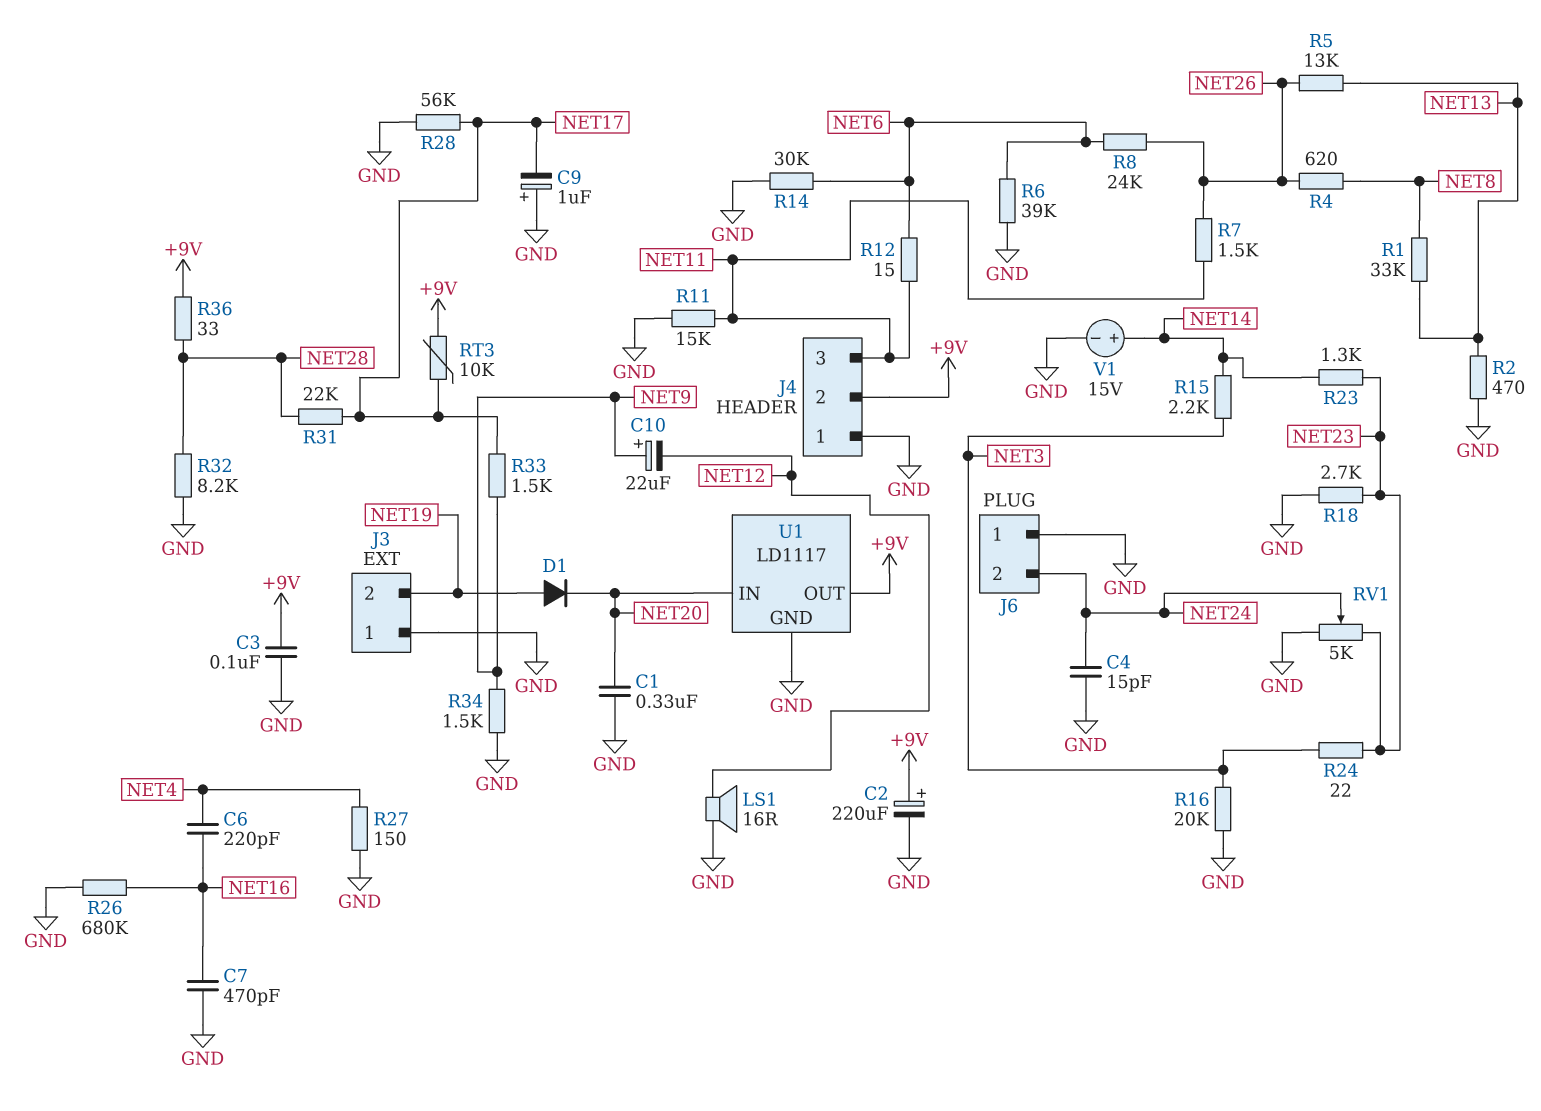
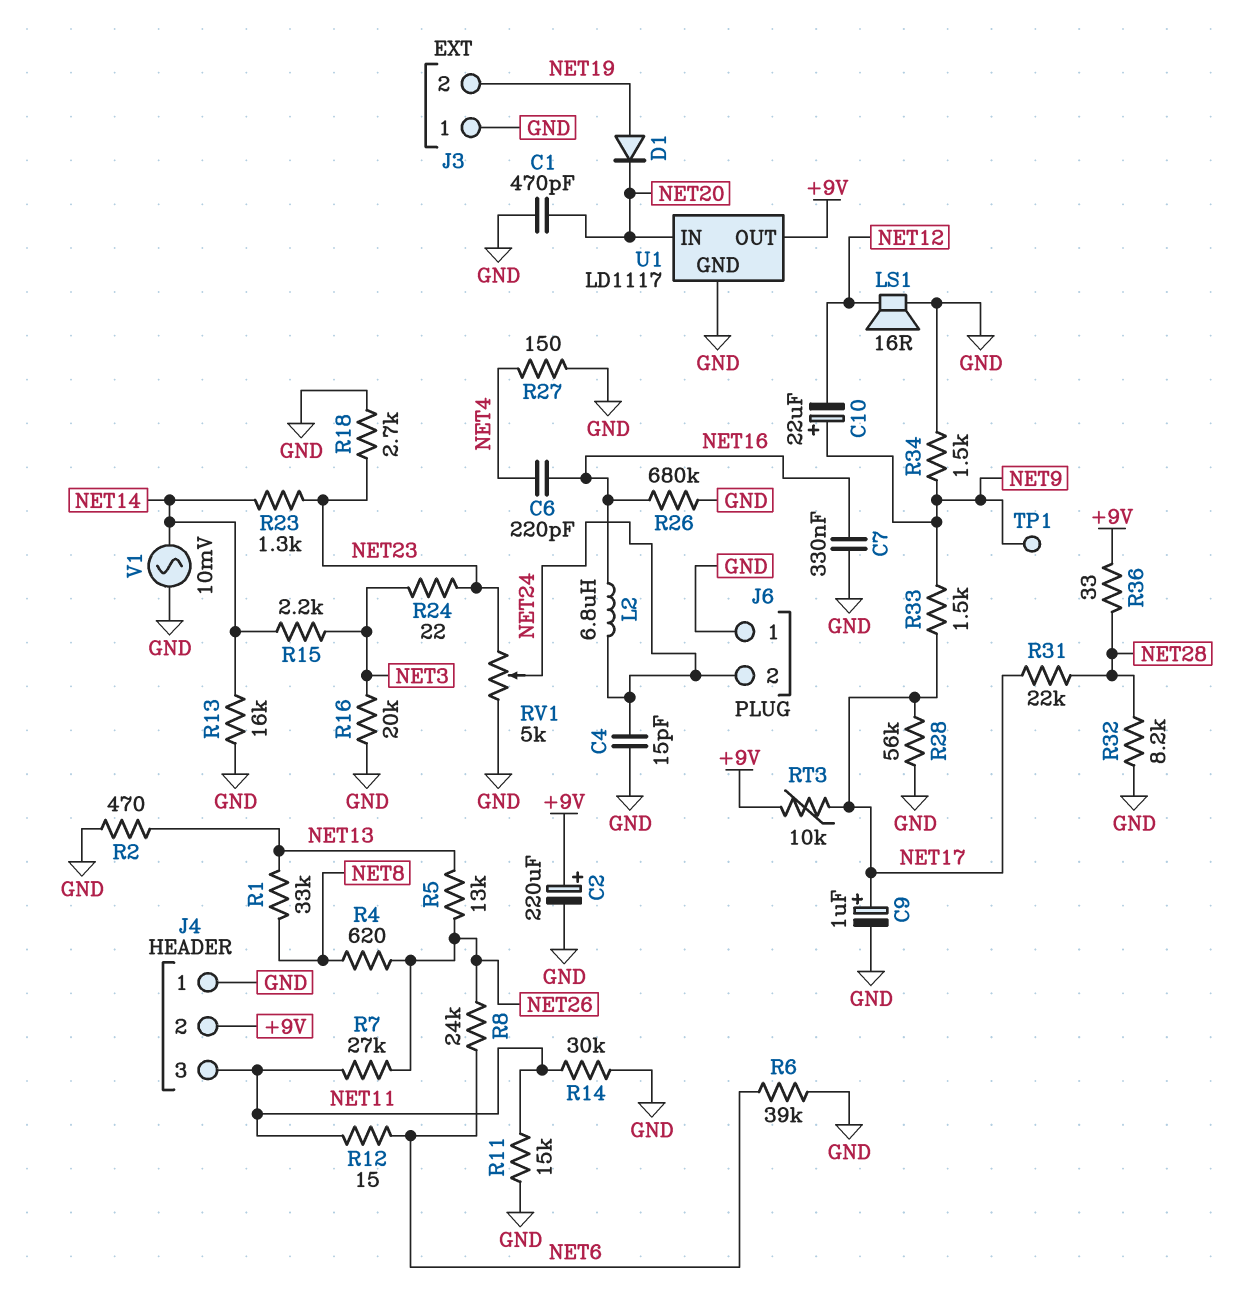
C1: 330nF (GND, NET20) -> 470pF (GND, NET20)
C3: 100nF (+9V, GND) -> none
C7: 470pF (GND, NET16) -> 330nF (GND, NET16)
C9: 1uF (plus GND, minus NET17) -> 1uF (plus NET17, minus GND)
L2: none -> 6.8uH (NET16, NET24)
R7: 1.5k (NET11, NET26) -> 27k (NET11, NET26)
R13: none -> 16k (GND, NET14)
R14: 30k (GND, NET6) -> 30k (GND, NET11)
TP1: none -> test point (NET9)
V1: 15V (plus NET14, minus GND) -> AC 10mV (GND, NET14)

